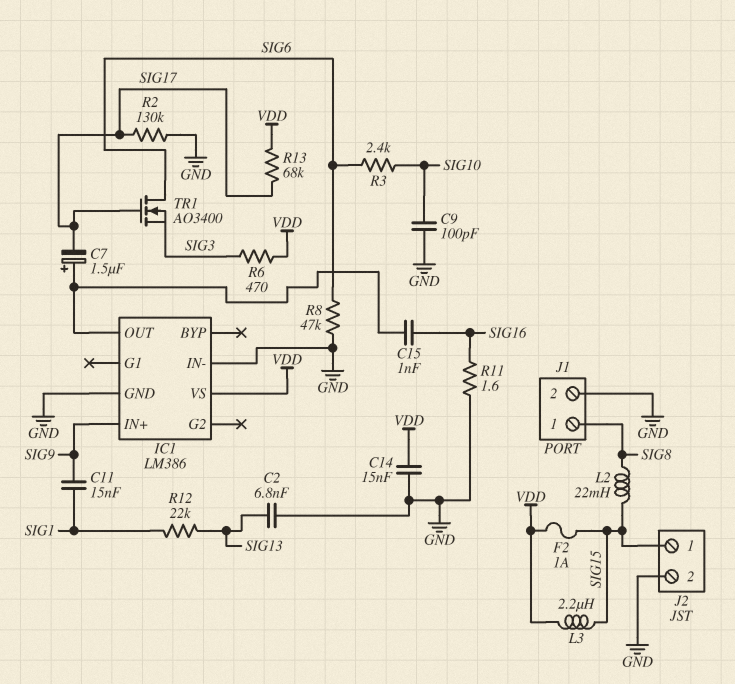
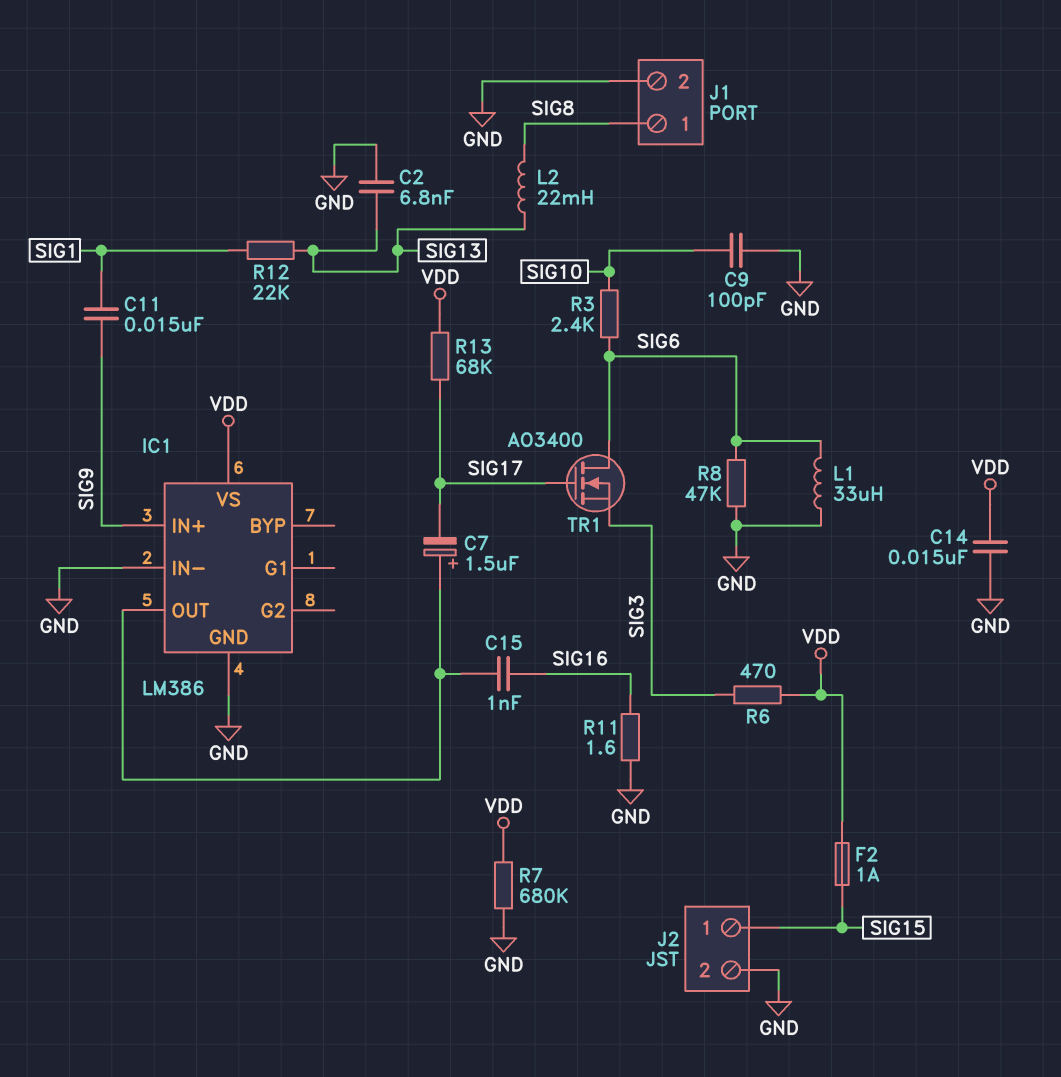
L1: none -> 33uH (GND, SIG6)
L2: 22mH (SIG8, SIG15) -> 22mH (SIG8, SIG13)
L3: 2.2uH (SIG15, VDD) -> none
R2: 130k (GND, SIG17) -> none
R7: none -> 680k (GND, VDD)

